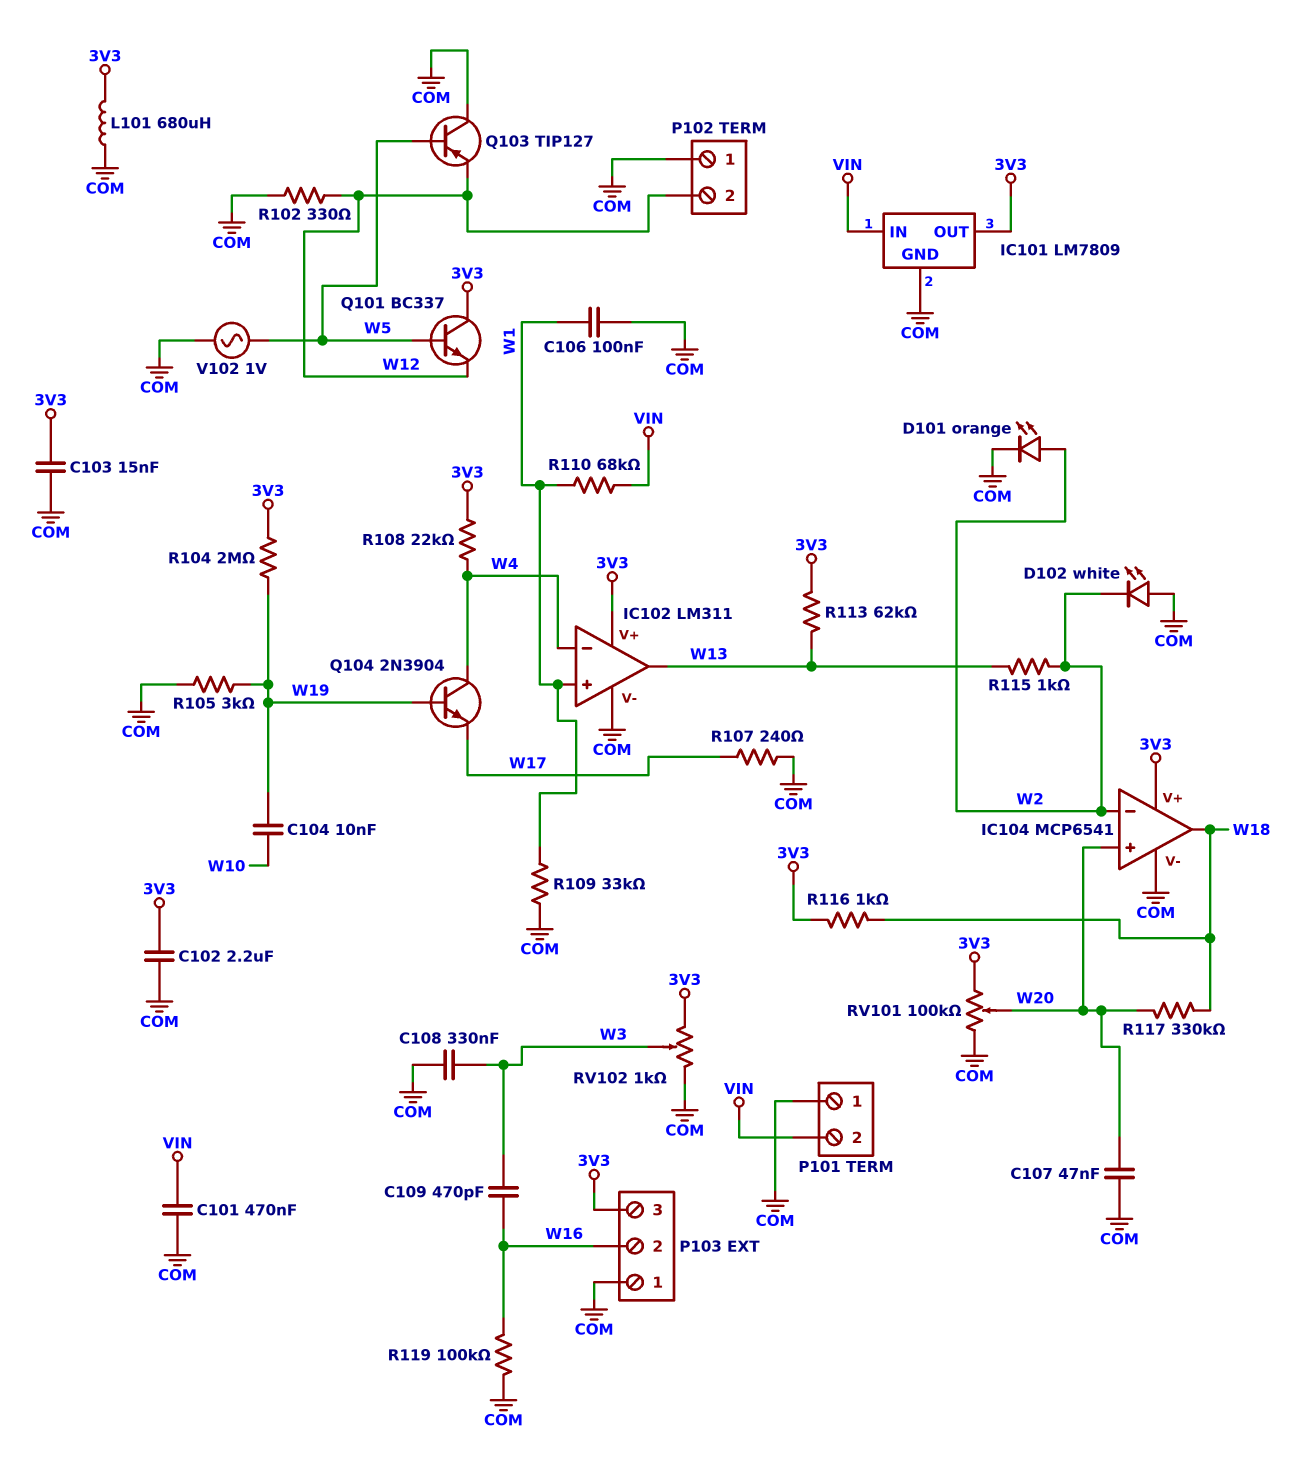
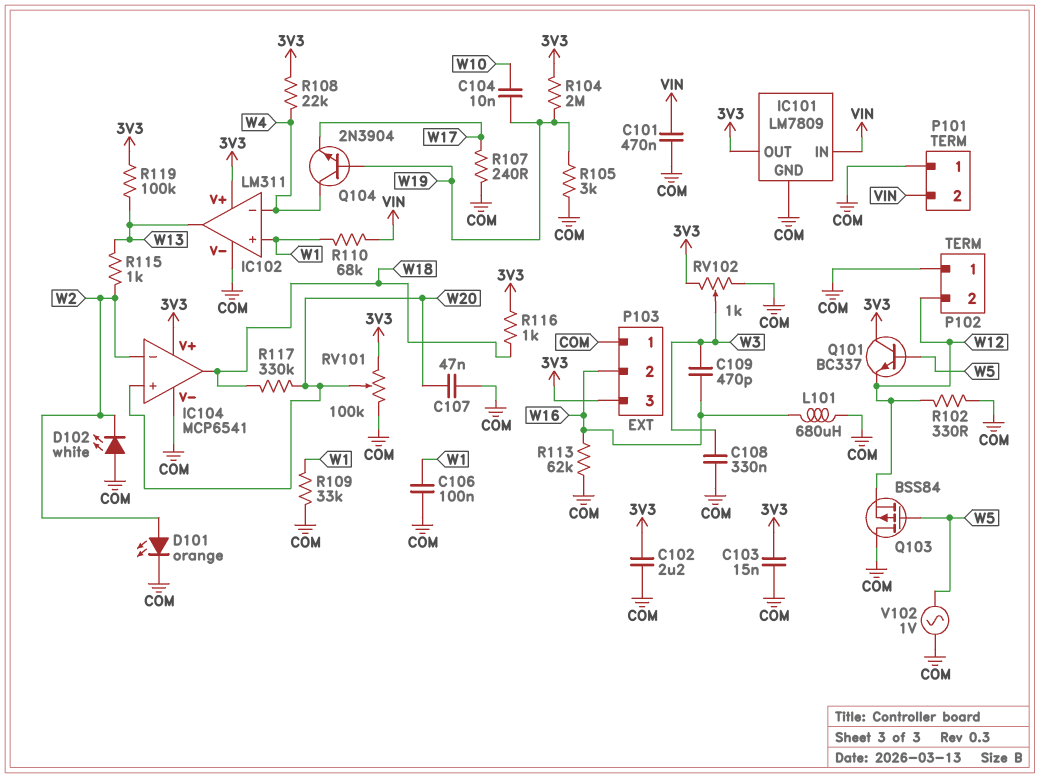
L101: 680uH (3V3, COM) -> 680uH (COM, W16)
Q103: PNP TIP127 (B W5, C COM, E W12) -> PMOS BSS84 (G W5, D COM, S W12)
R113: 62k (3V3, W13) -> 62k (COM, W16)
R119: 100k (COM, W16) -> 100k (3V3, W13)

